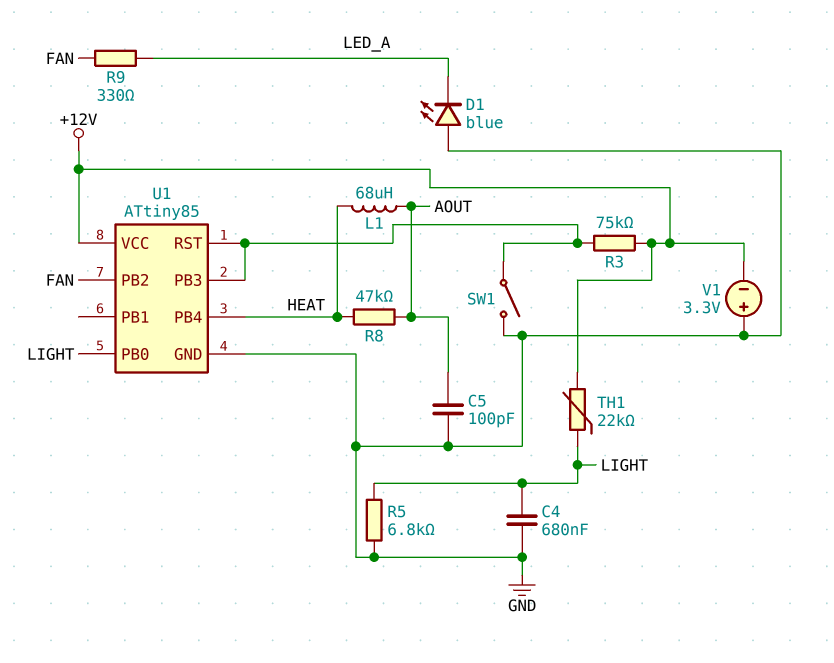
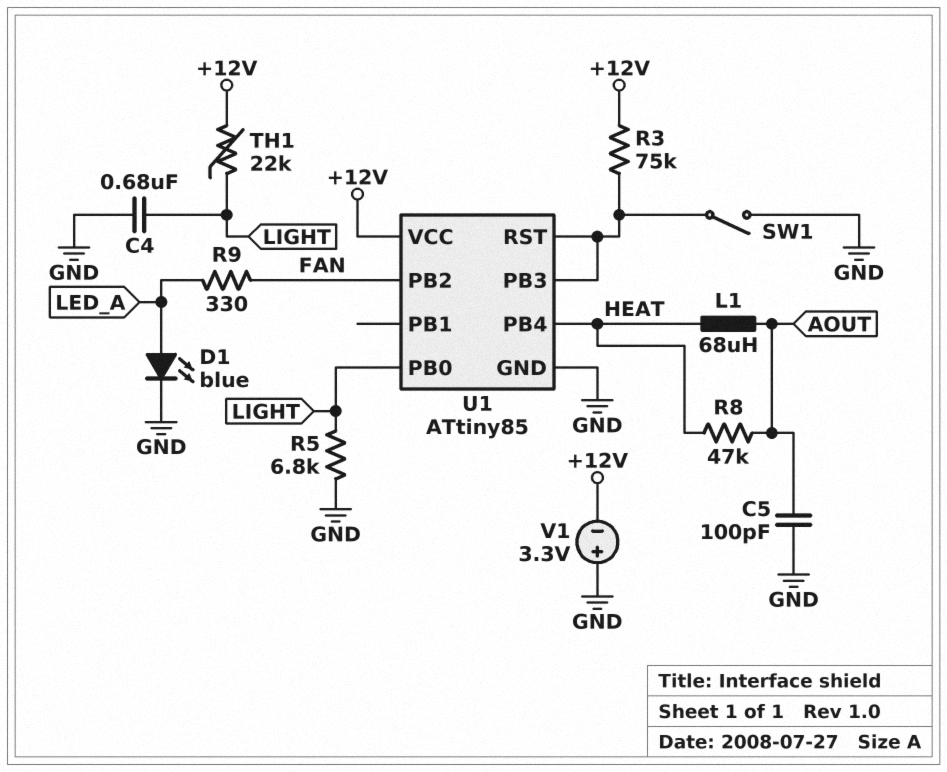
D1: LED blue (A GND, K LED_A) -> LED blue (A LED_A, K GND)

